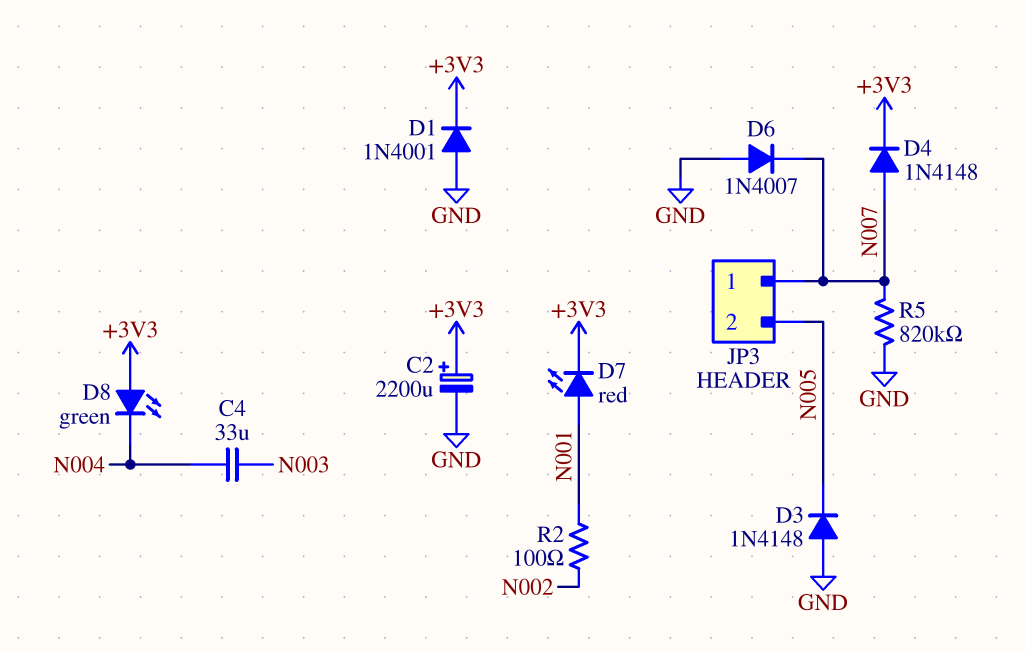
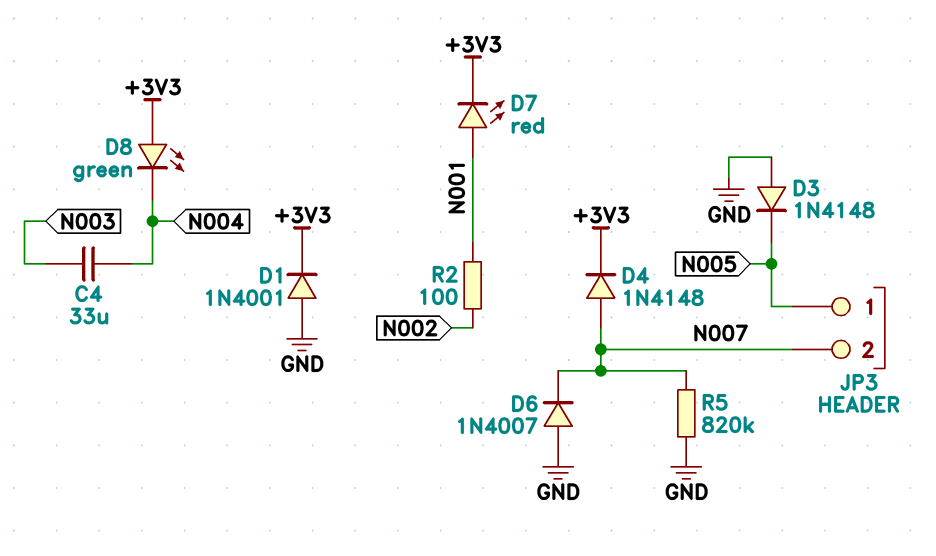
C2: 2200uF (plus +3V3, minus GND) -> none
JP3 pin 1: N007 -> N005
JP3 pin 2: N005 -> N007

